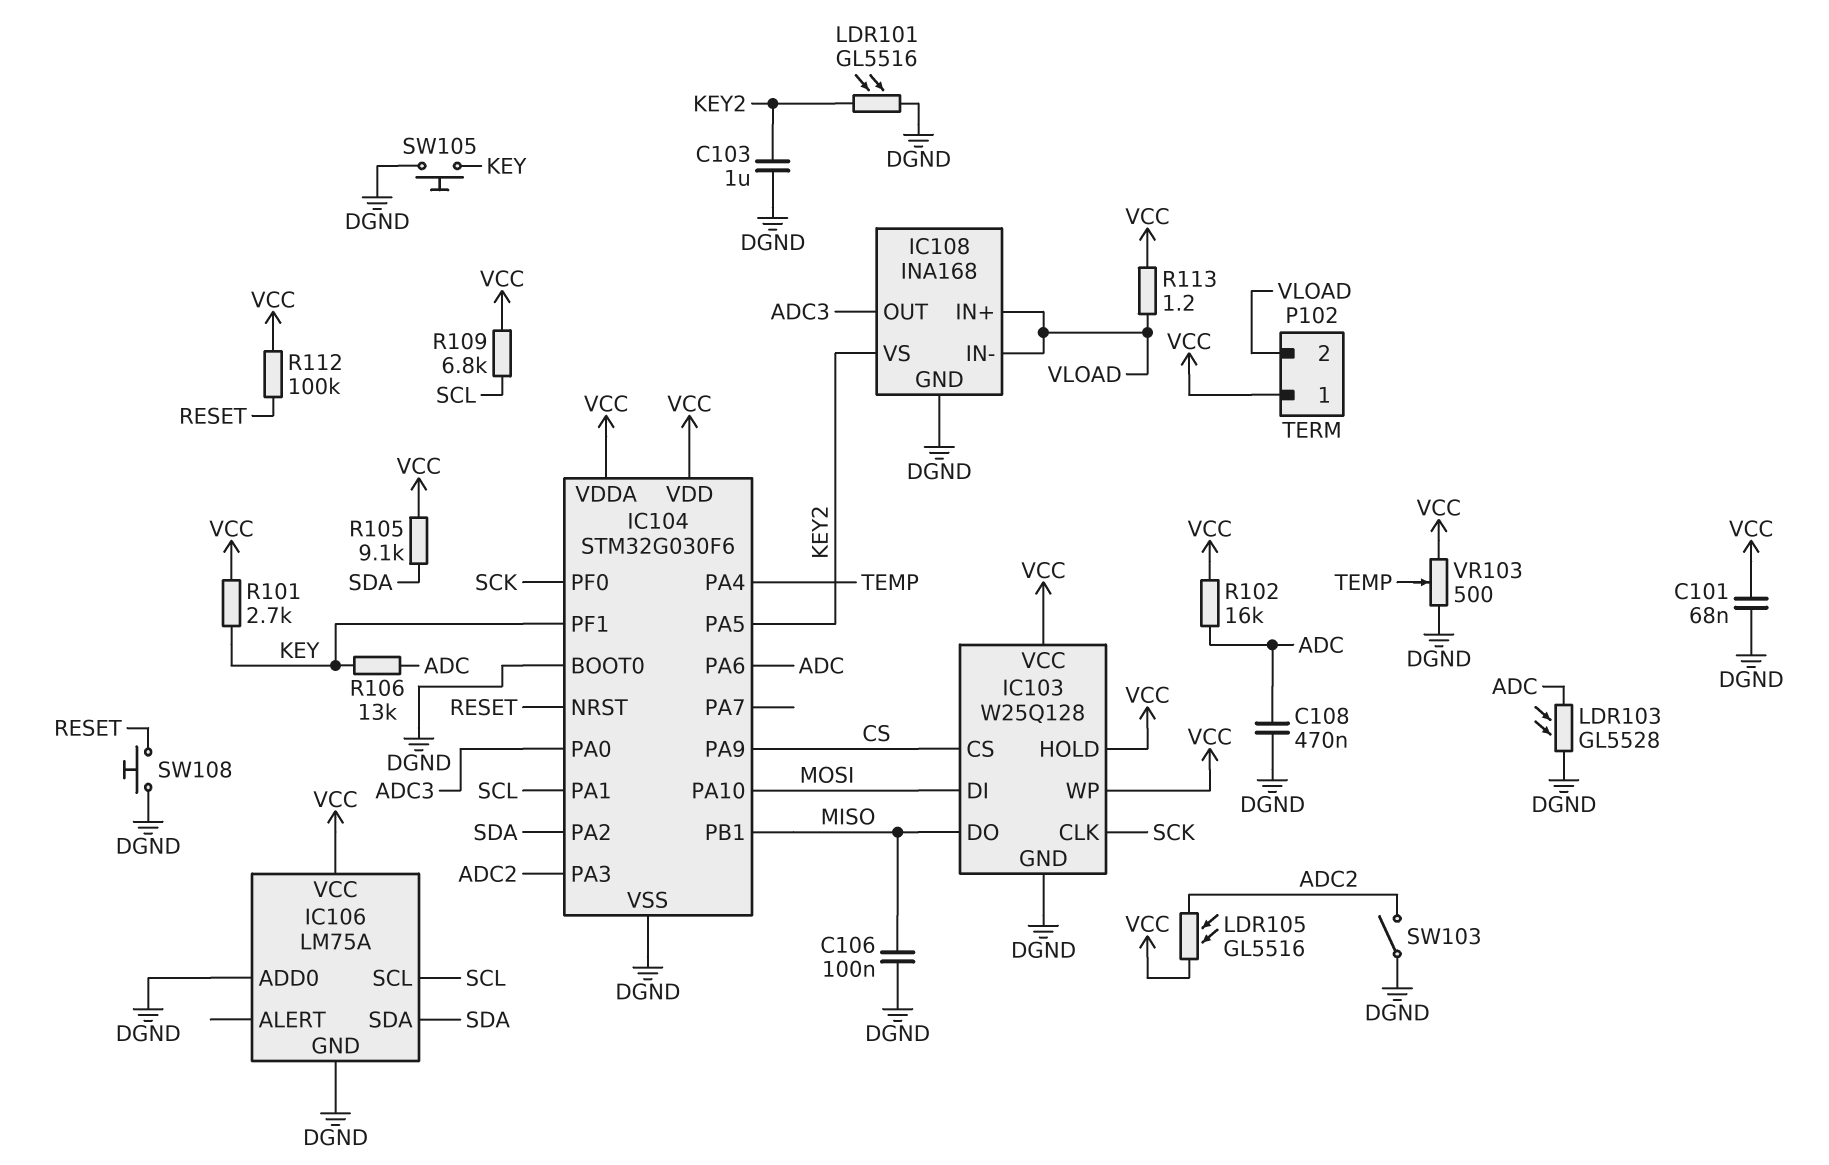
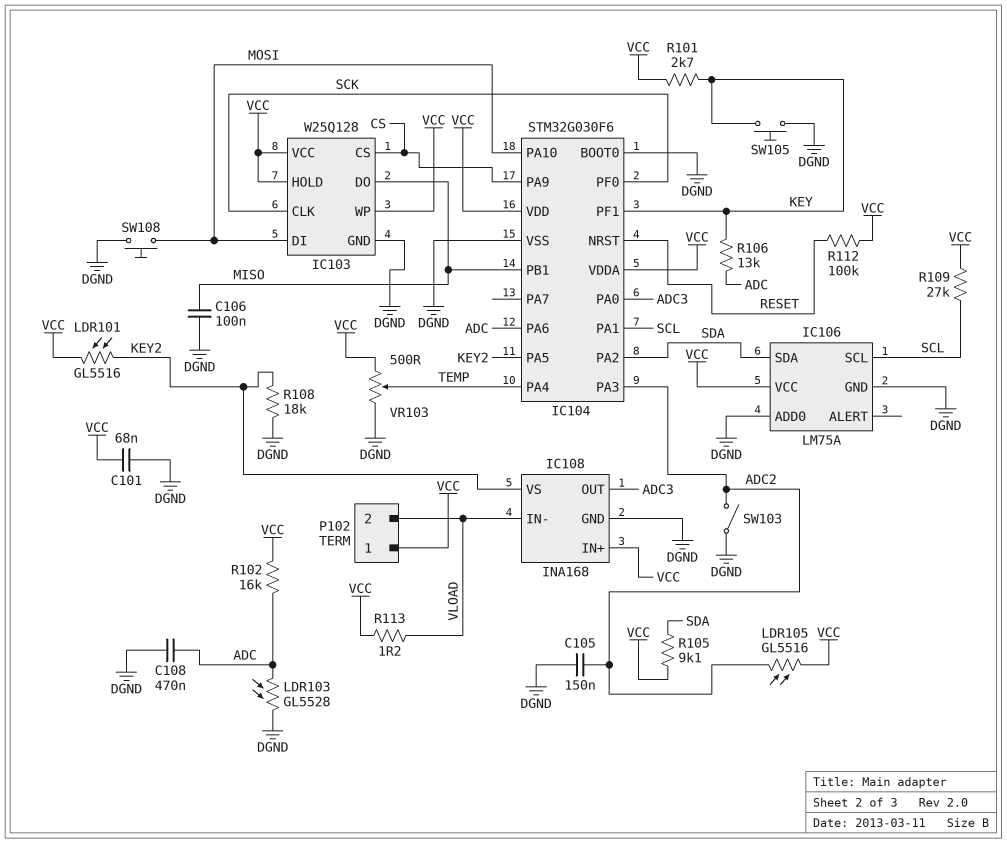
C103: 1uF (DGND, KEY2) -> none
C105: none -> 150nF (ADC2, DGND)
IC108 pin IN+: VLOAD -> VCC
LDR101: GL5516 (DGND, KEY2) -> GL5516 (KEY2, VCC)
R108: none -> 18k (DGND, KEY2)
R109: 6.8k (SCL, VCC) -> 27k (SCL, VCC)
SW108: button (DGND, RESET) -> button (DGND, MOSI)

